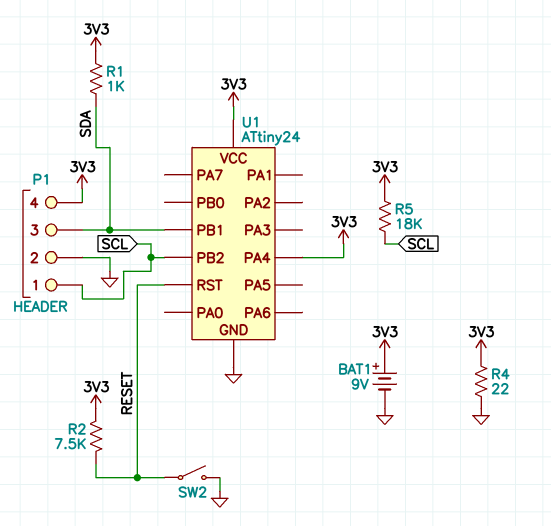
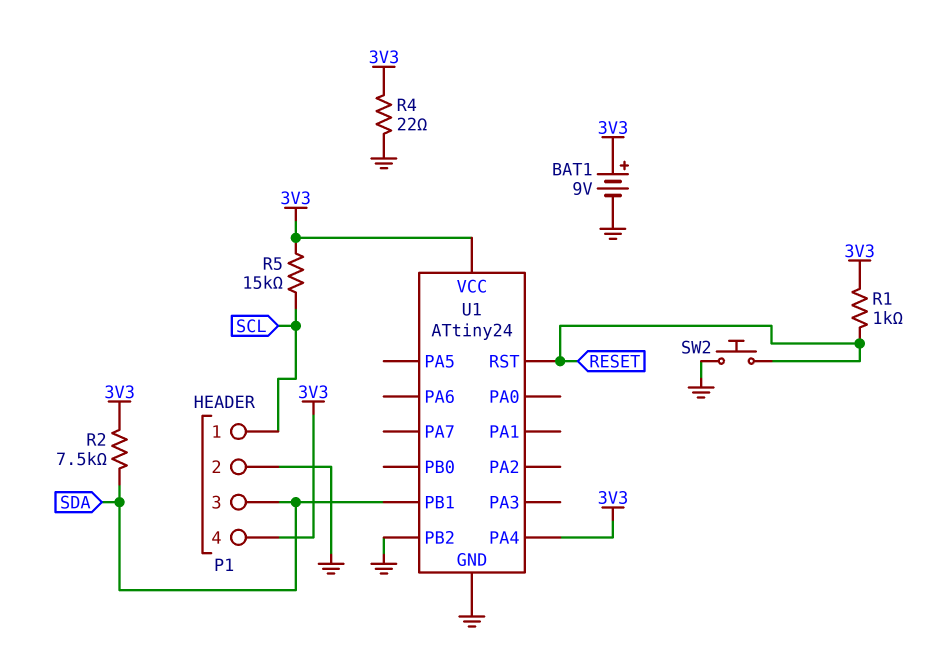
R1: 1k (3V3, SDA) -> 1k (3V3, RESET)
R2: 7.5k (3V3, RESET) -> 7.5k (3V3, SDA)
R5: 18k (3V3, SCL) -> 15k (3V3, SCL)
SW2: switch (GND, RESET) -> button (GND, RESET)
U1 pin PB2: SCL -> GND

